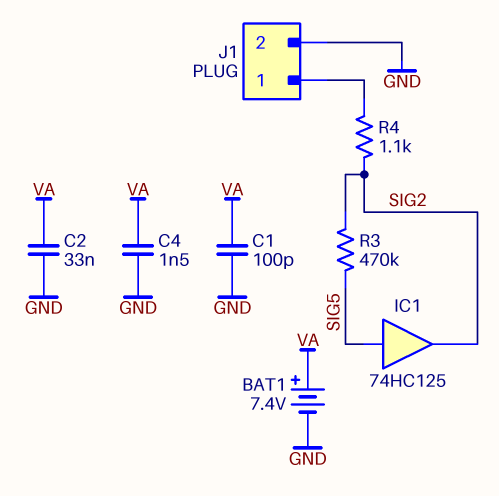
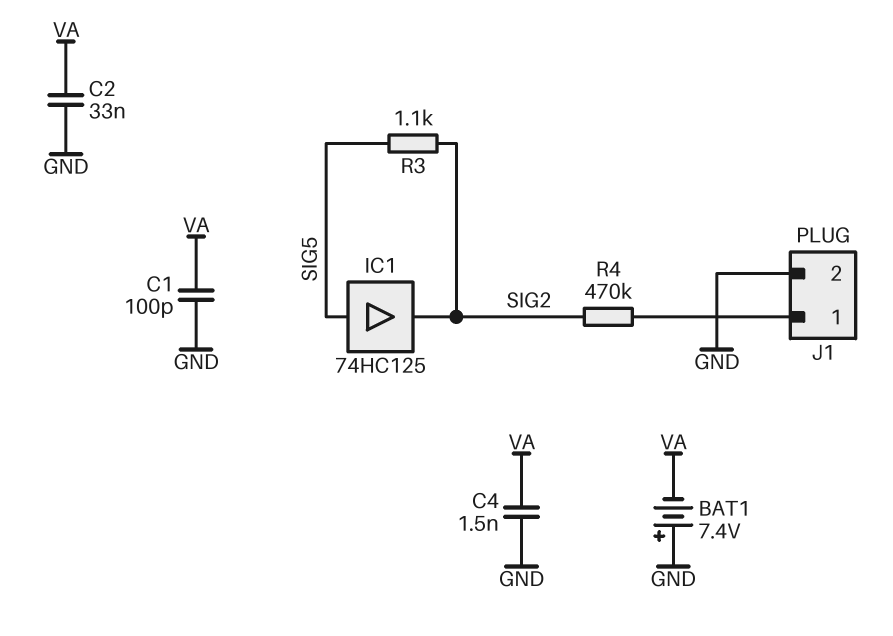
BAT1: 7.4V (plus VA, minus GND) -> 7.4V (plus GND, minus VA)
R3: 470k (SIG2, SIG5) -> 1.1k (SIG2, SIG5)
R4: 1.1k (J1/1, SIG2) -> 470k (J1/1, SIG2)

